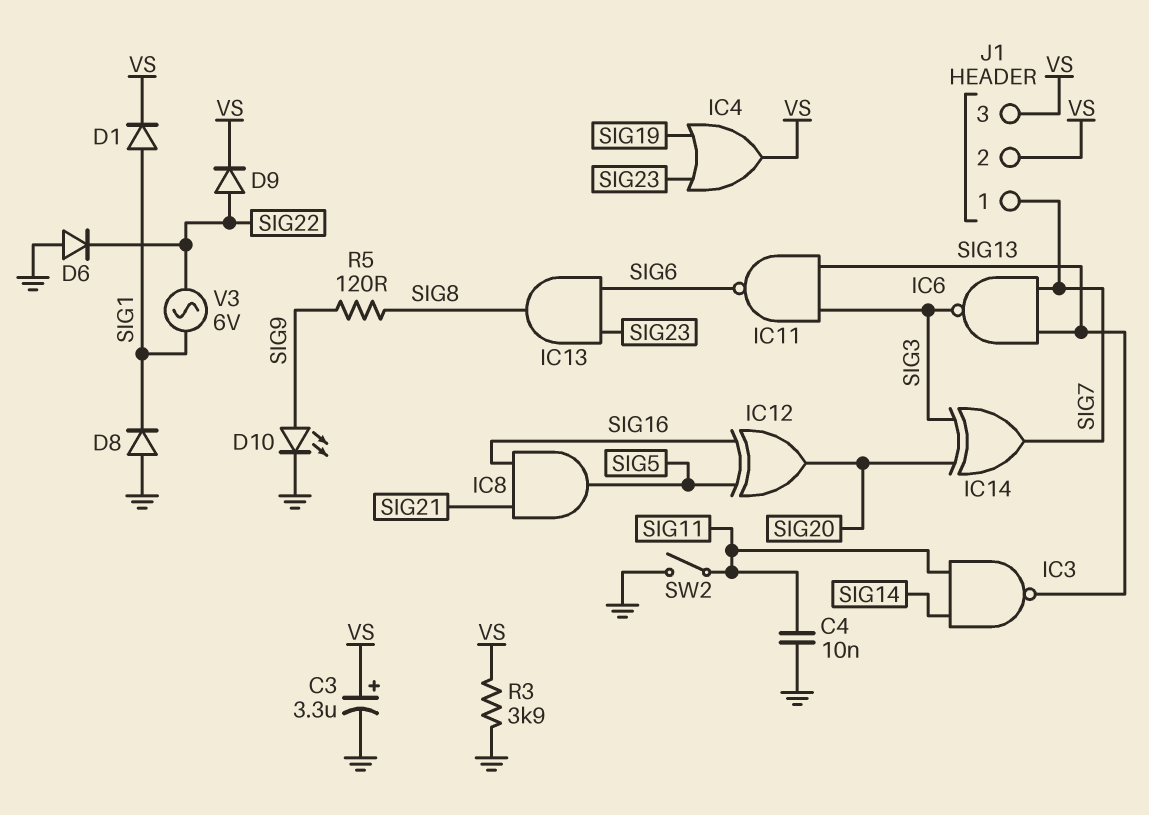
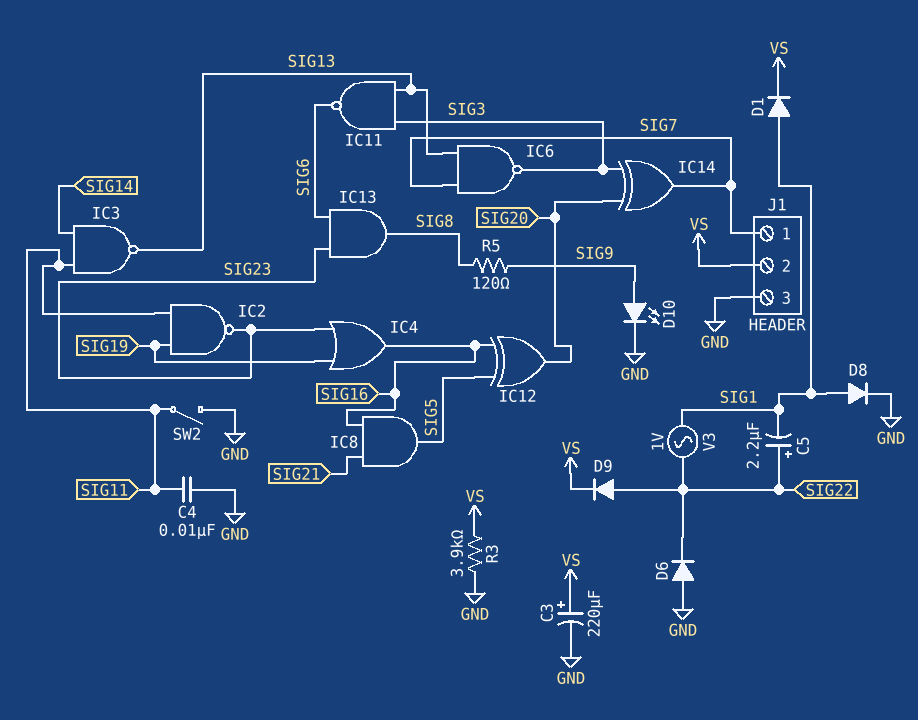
C3: 3.3uF (plus VS, minus GND) -> 220uF (plus VS, minus GND)
C5: none -> 2.2uF (plus SIG22, minus SIG1)
D8: diode (A GND, K SIG1) -> diode (A SIG1, K GND)
IC2: none -> NAND (in SIG11, in SIG19, out SIG23)
IC4: OR (in SIG19, in SIG23, out VS) -> OR (in SIG19, in SIG23, out SIG16)
J1 pin 3: VS -> GND
V3: AC 6V (SIG1, SIG22) -> AC 1V (SIG1, SIG22)

